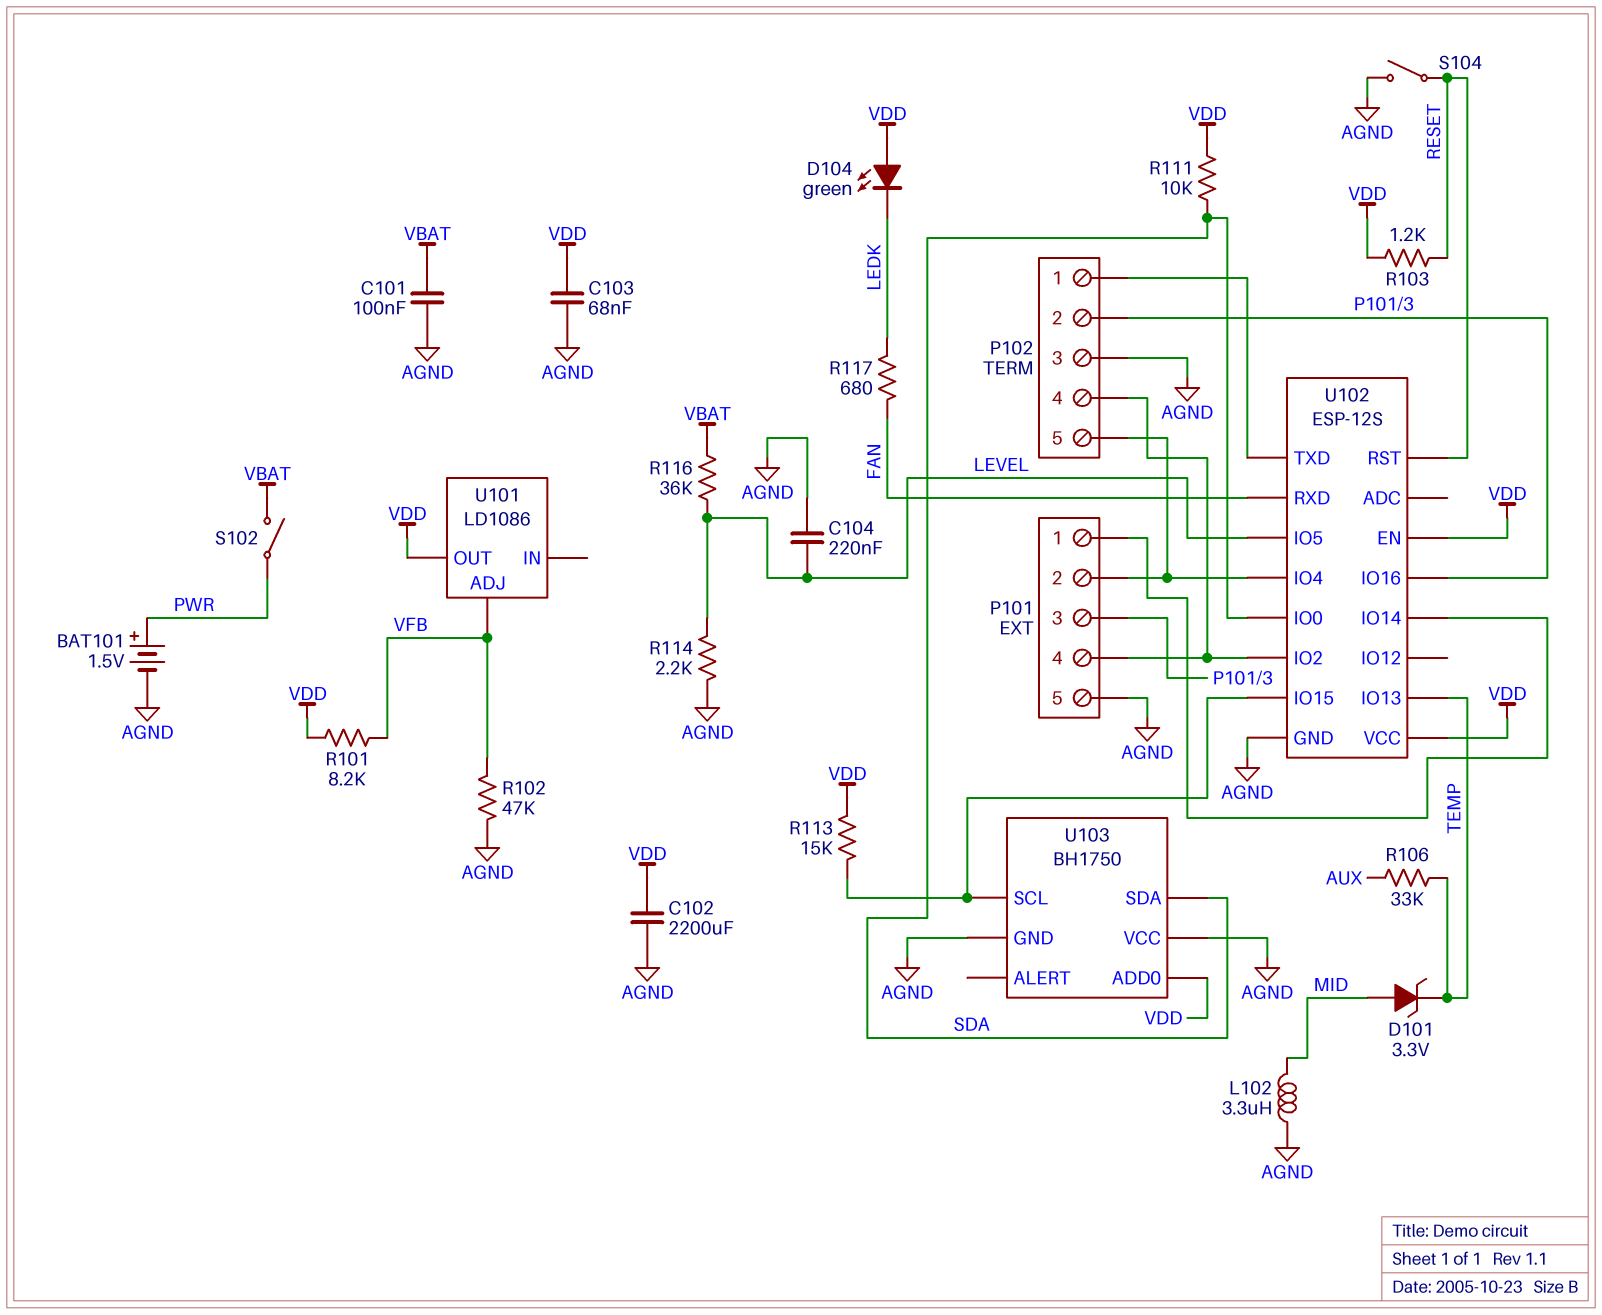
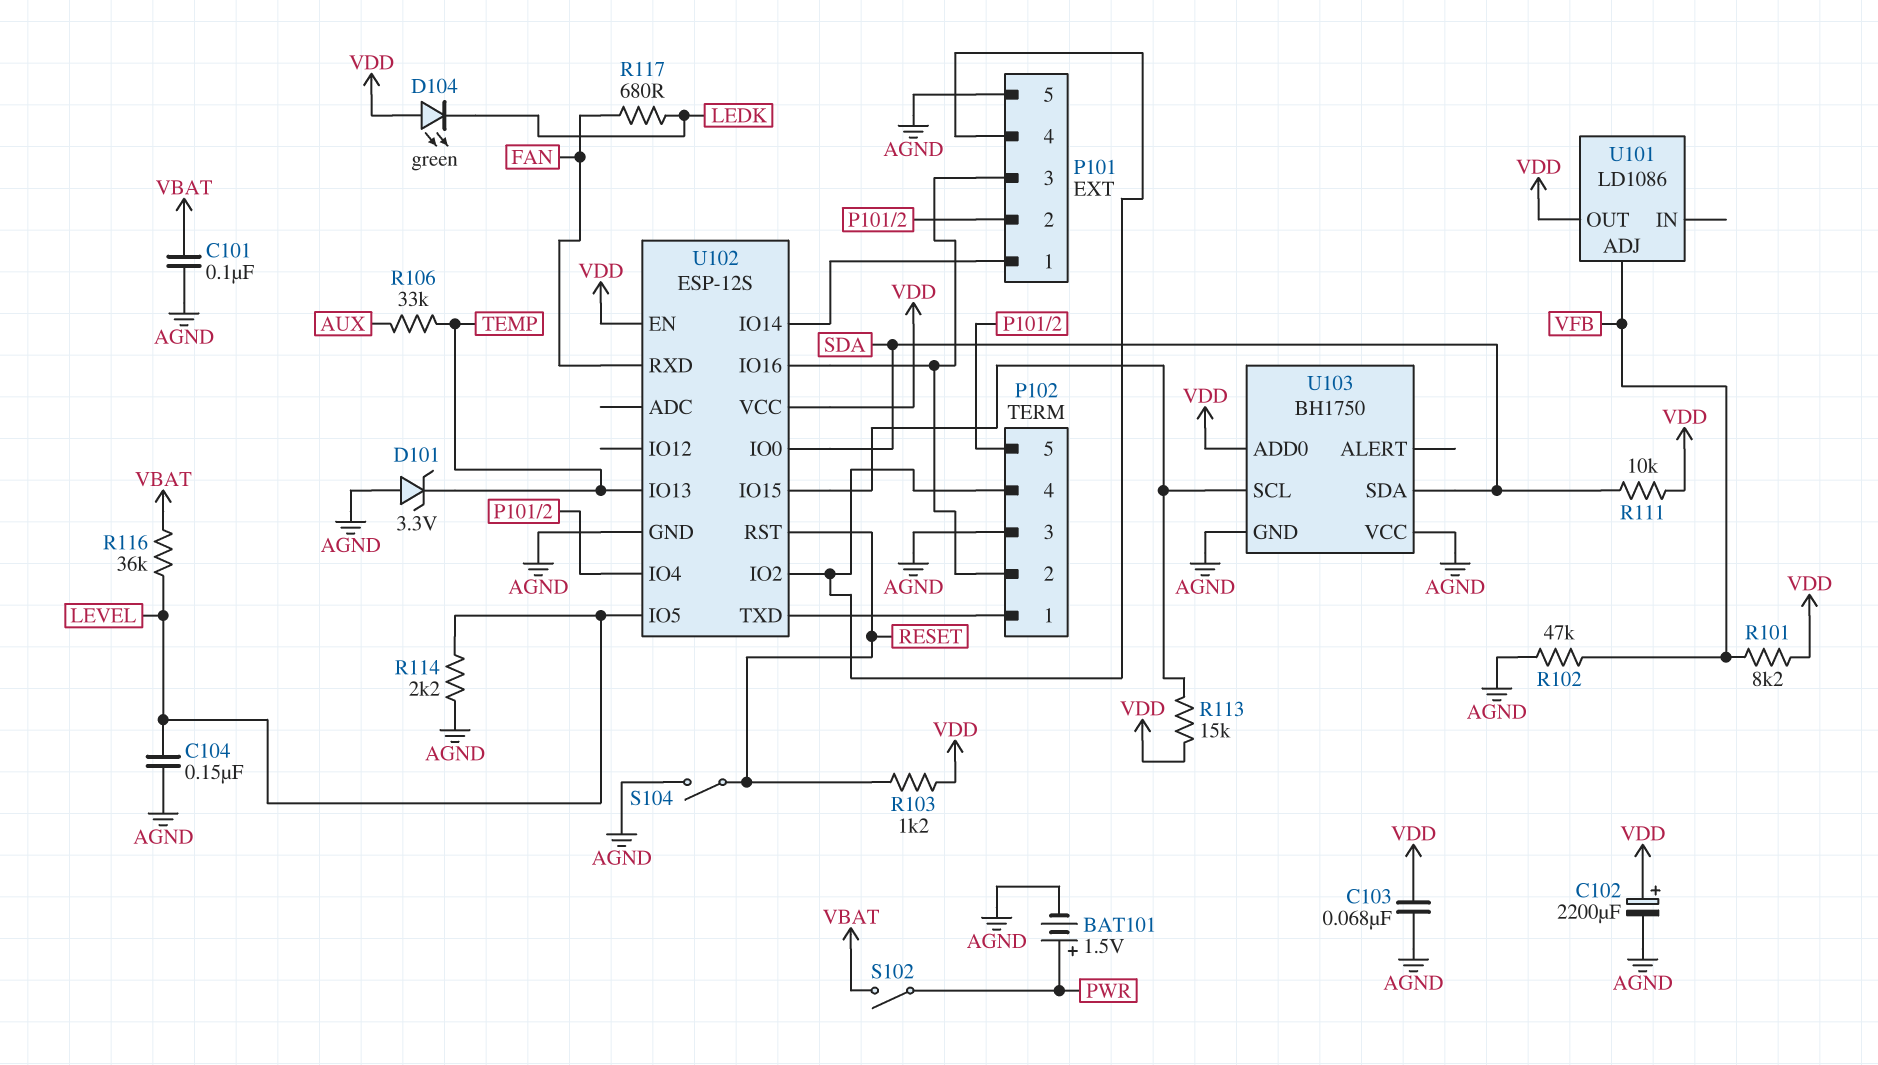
C102: 2200uF (AGND, VDD) -> 2200uF (plus VDD, minus AGND)
C104: 220nF (AGND, LEVEL) -> 150nF (AGND, LEVEL)
D101: zener 3.3V (A MID, K TEMP) -> zener 3.3V (A AGND, K TEMP)
L102: 3.3uH (AGND, MID) -> none

